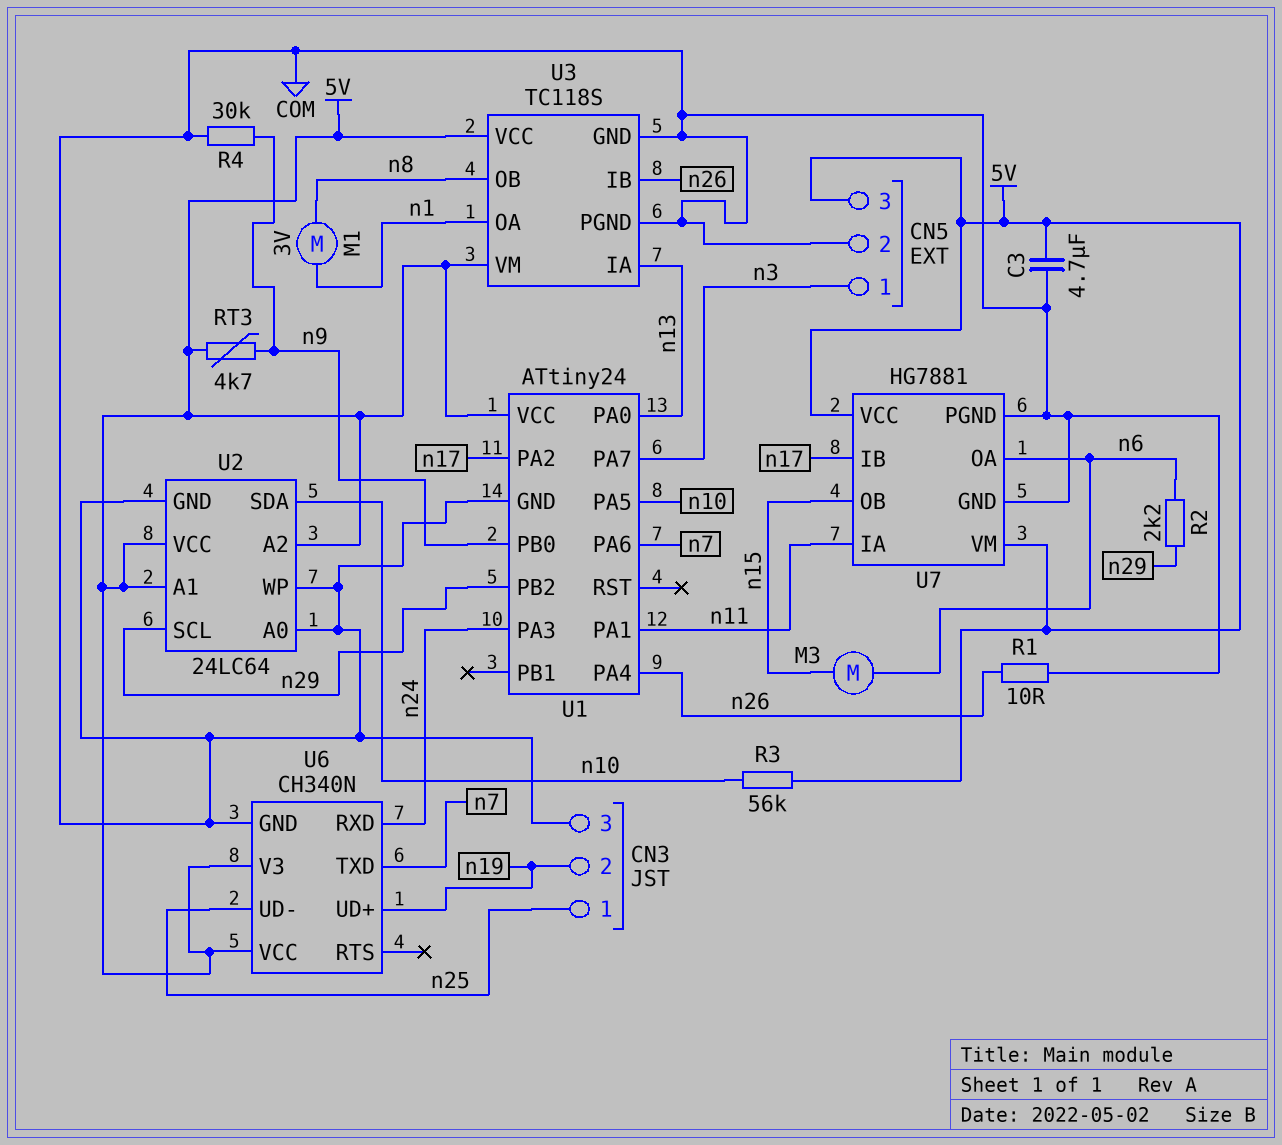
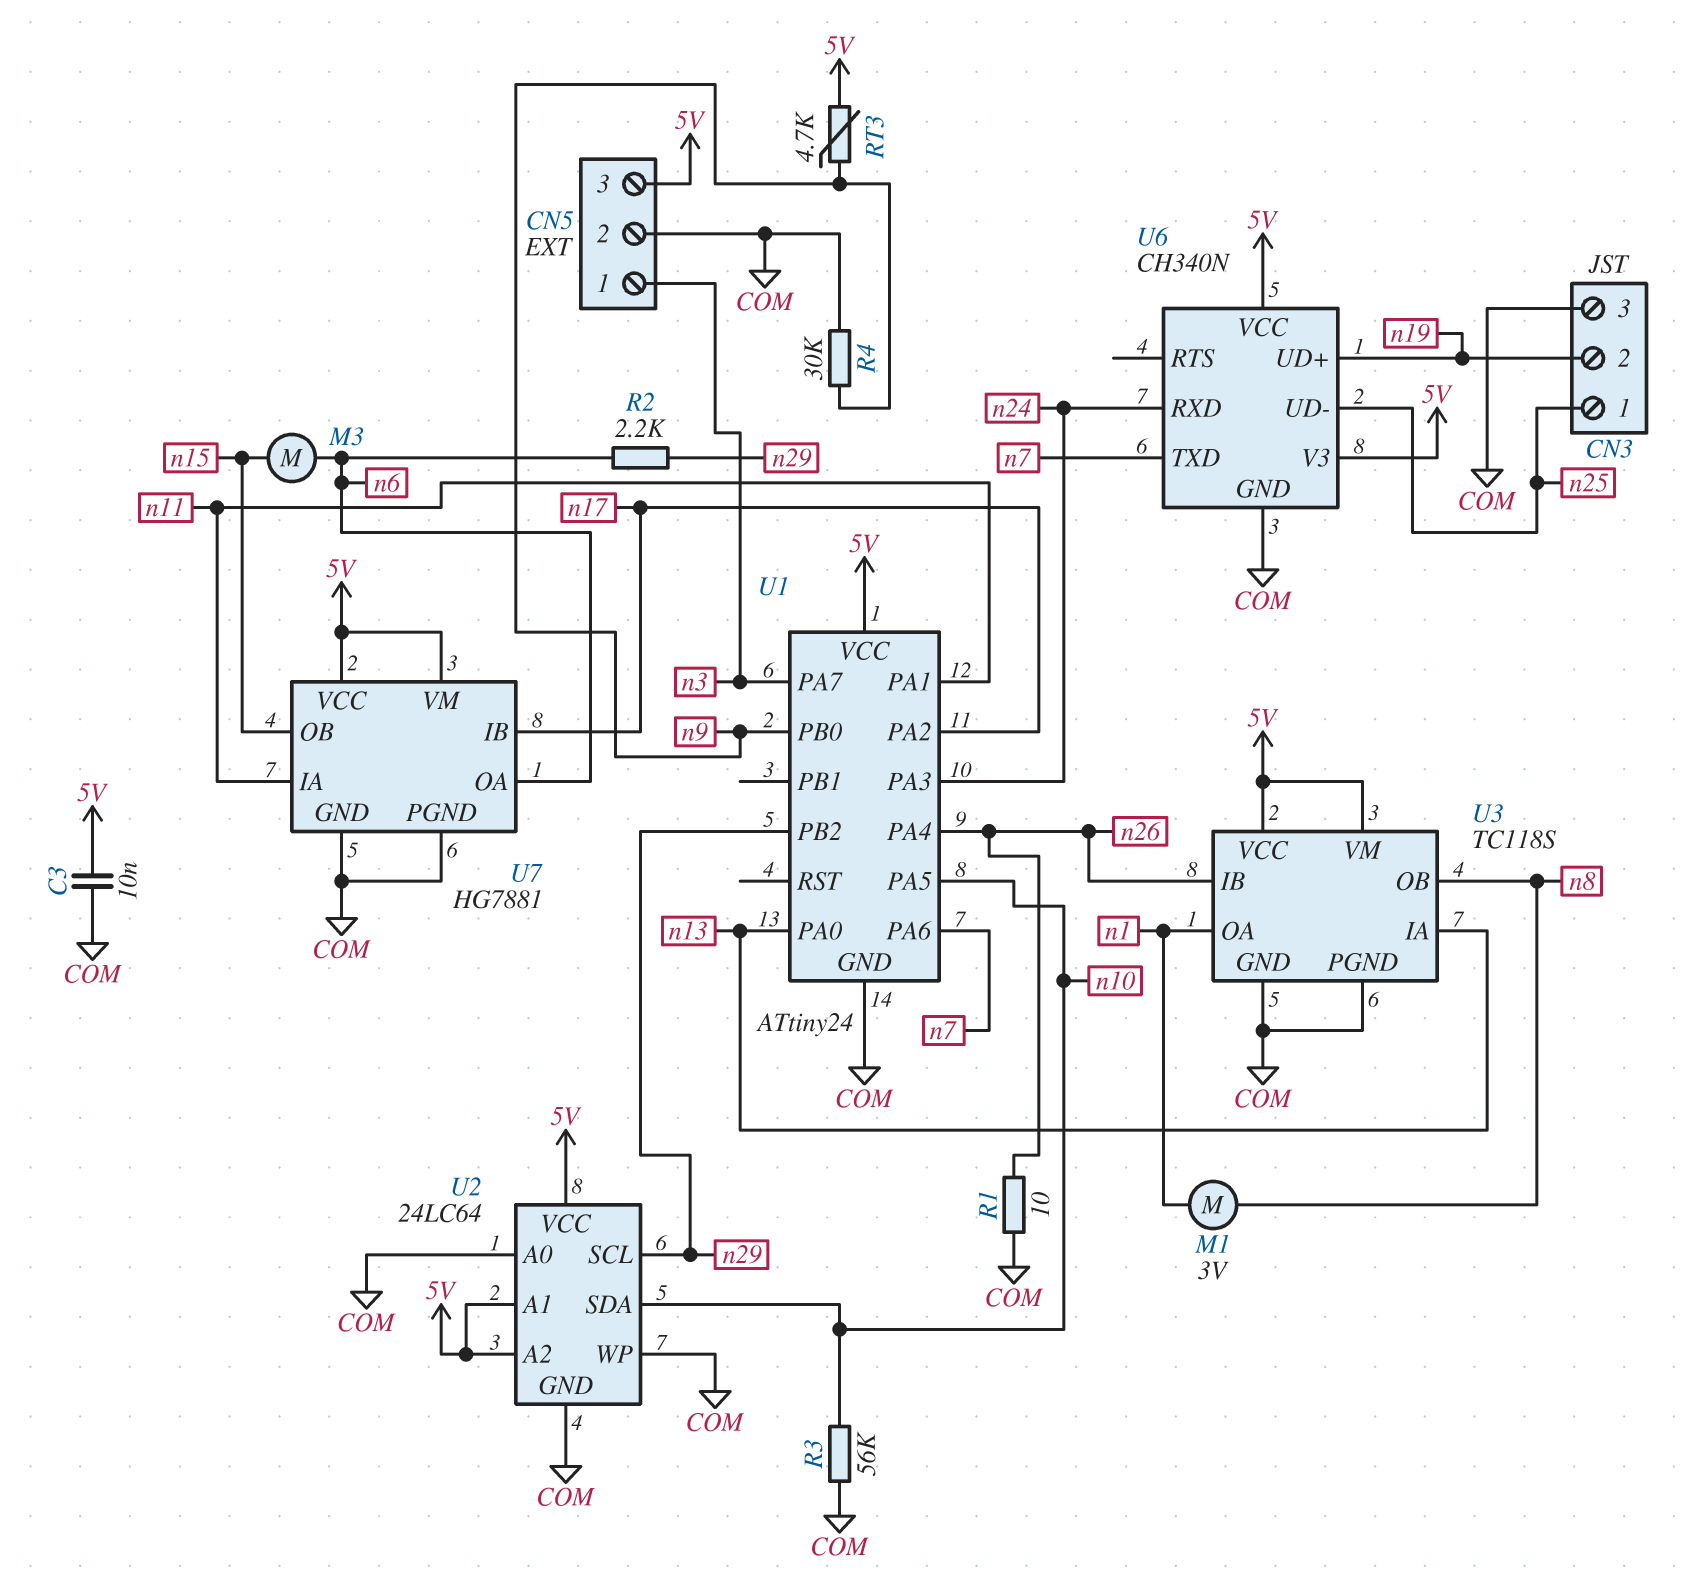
C3: 4.7uF (5V, COM) -> 10nF (5V, COM)
R3: 56k (5V, n10) -> 56k (COM, n10)

